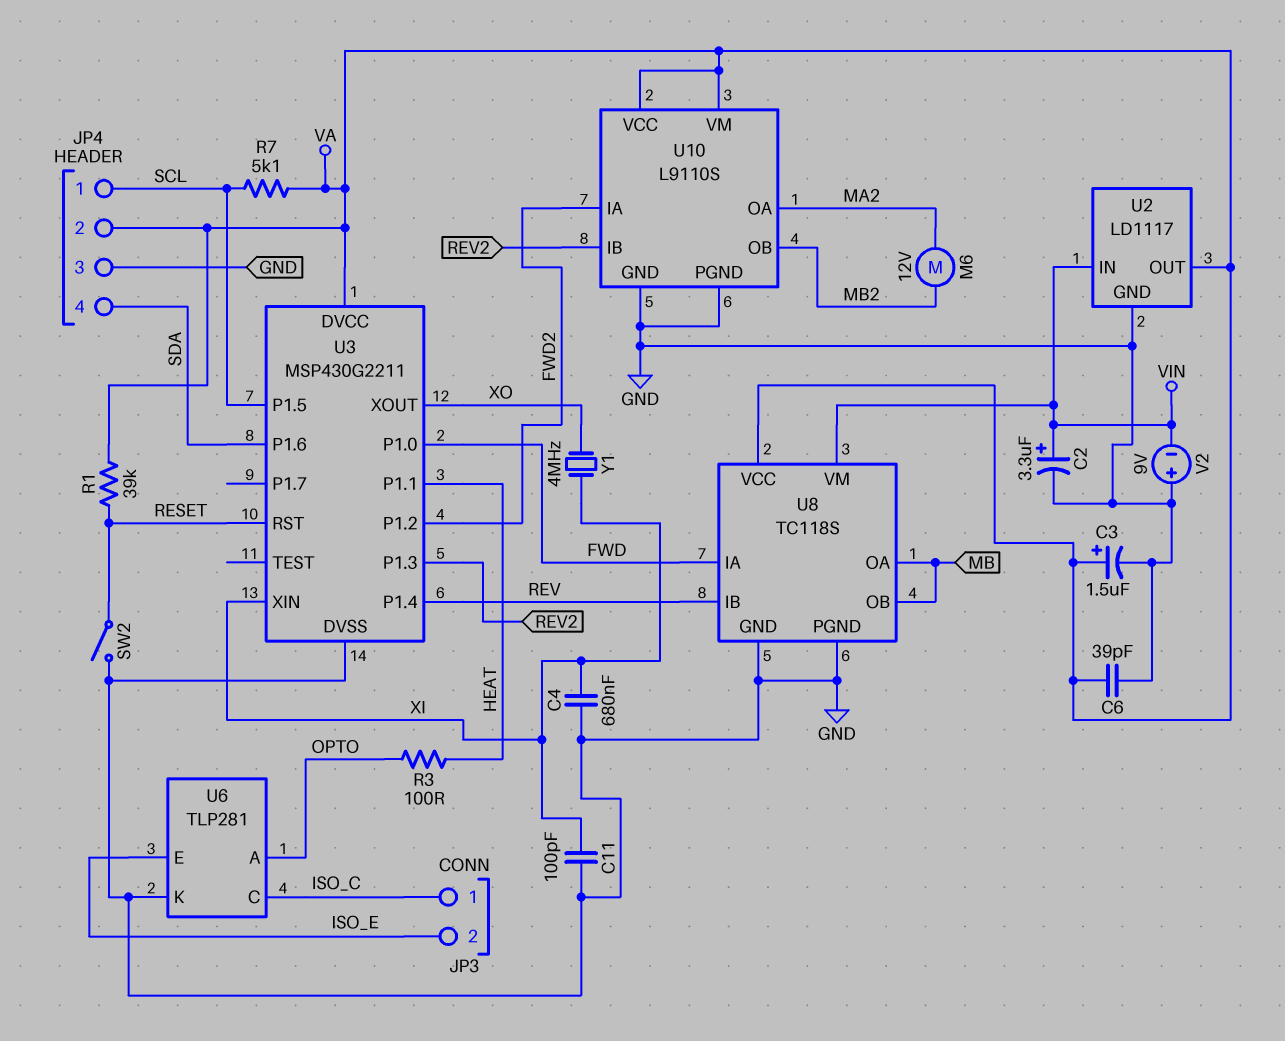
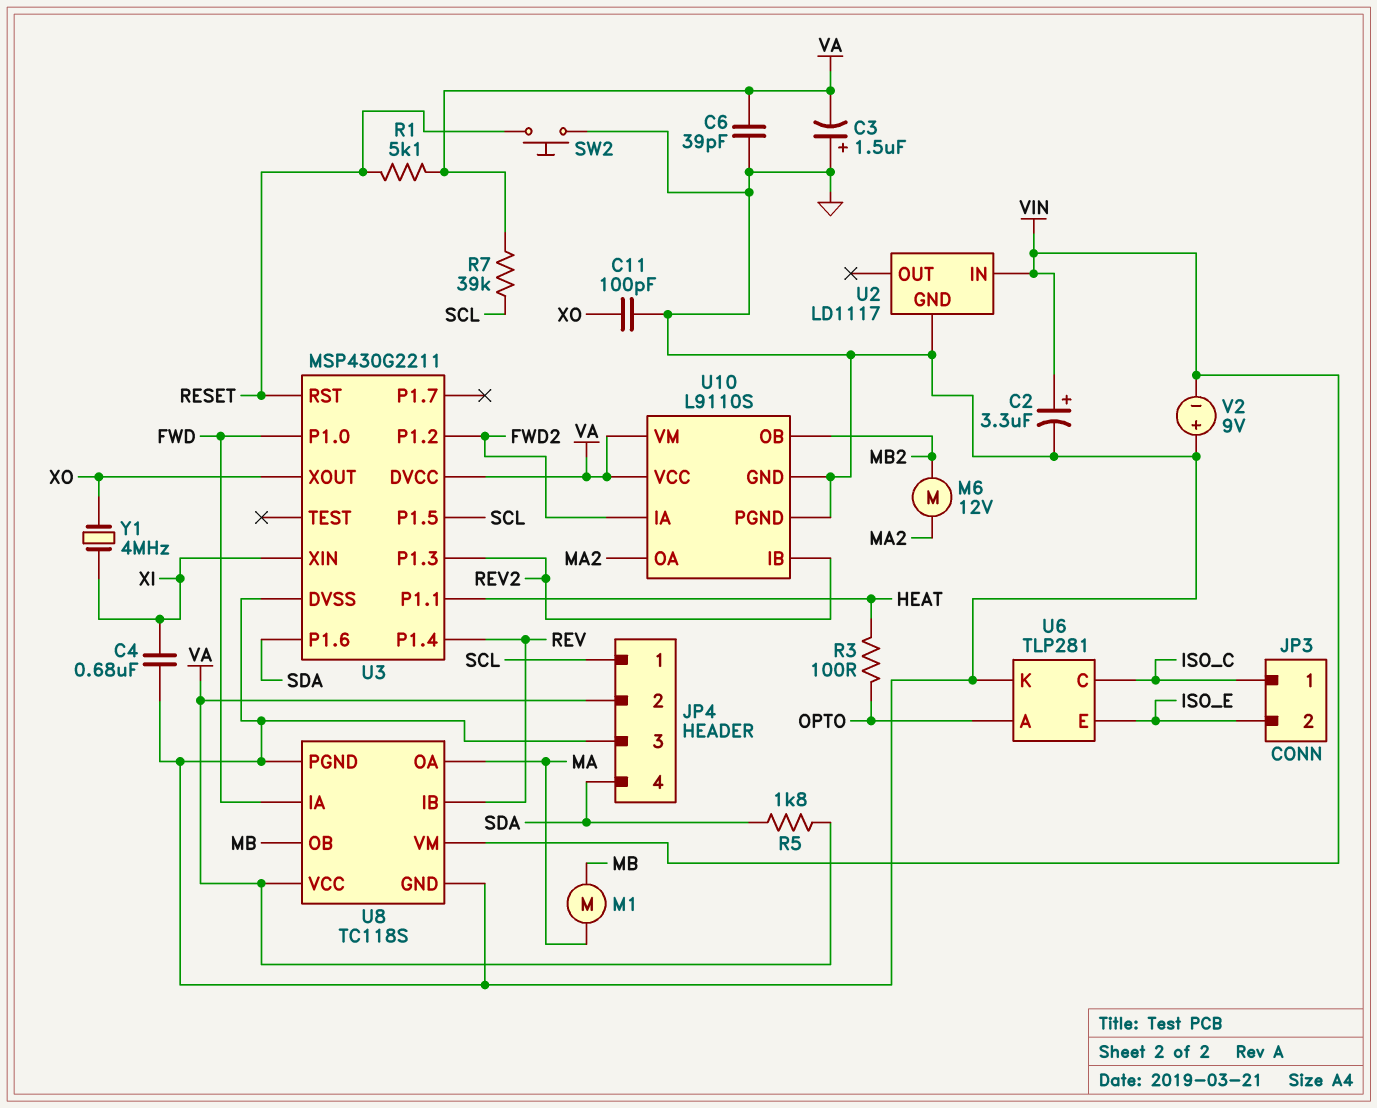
C3: 1.5uF (plus VA, minus GND) -> 1.5uF (plus GND, minus VA)
C11: 100pF (GND, XI) -> 100pF (GND, XO)
M1: none -> motor (MA, MB)
R1: 39k (RESET, VA) -> 5.1k (RESET, VA)
R5: none -> 1.8k (SDA, VA)
R7: 5.1k (SCL, VA) -> 39k (SCL, VA)
SW2: switch (GND, RESET) -> button (GND, RESET)
U2 pin OUT: VA -> none
U8 pin OA: MB -> MA

